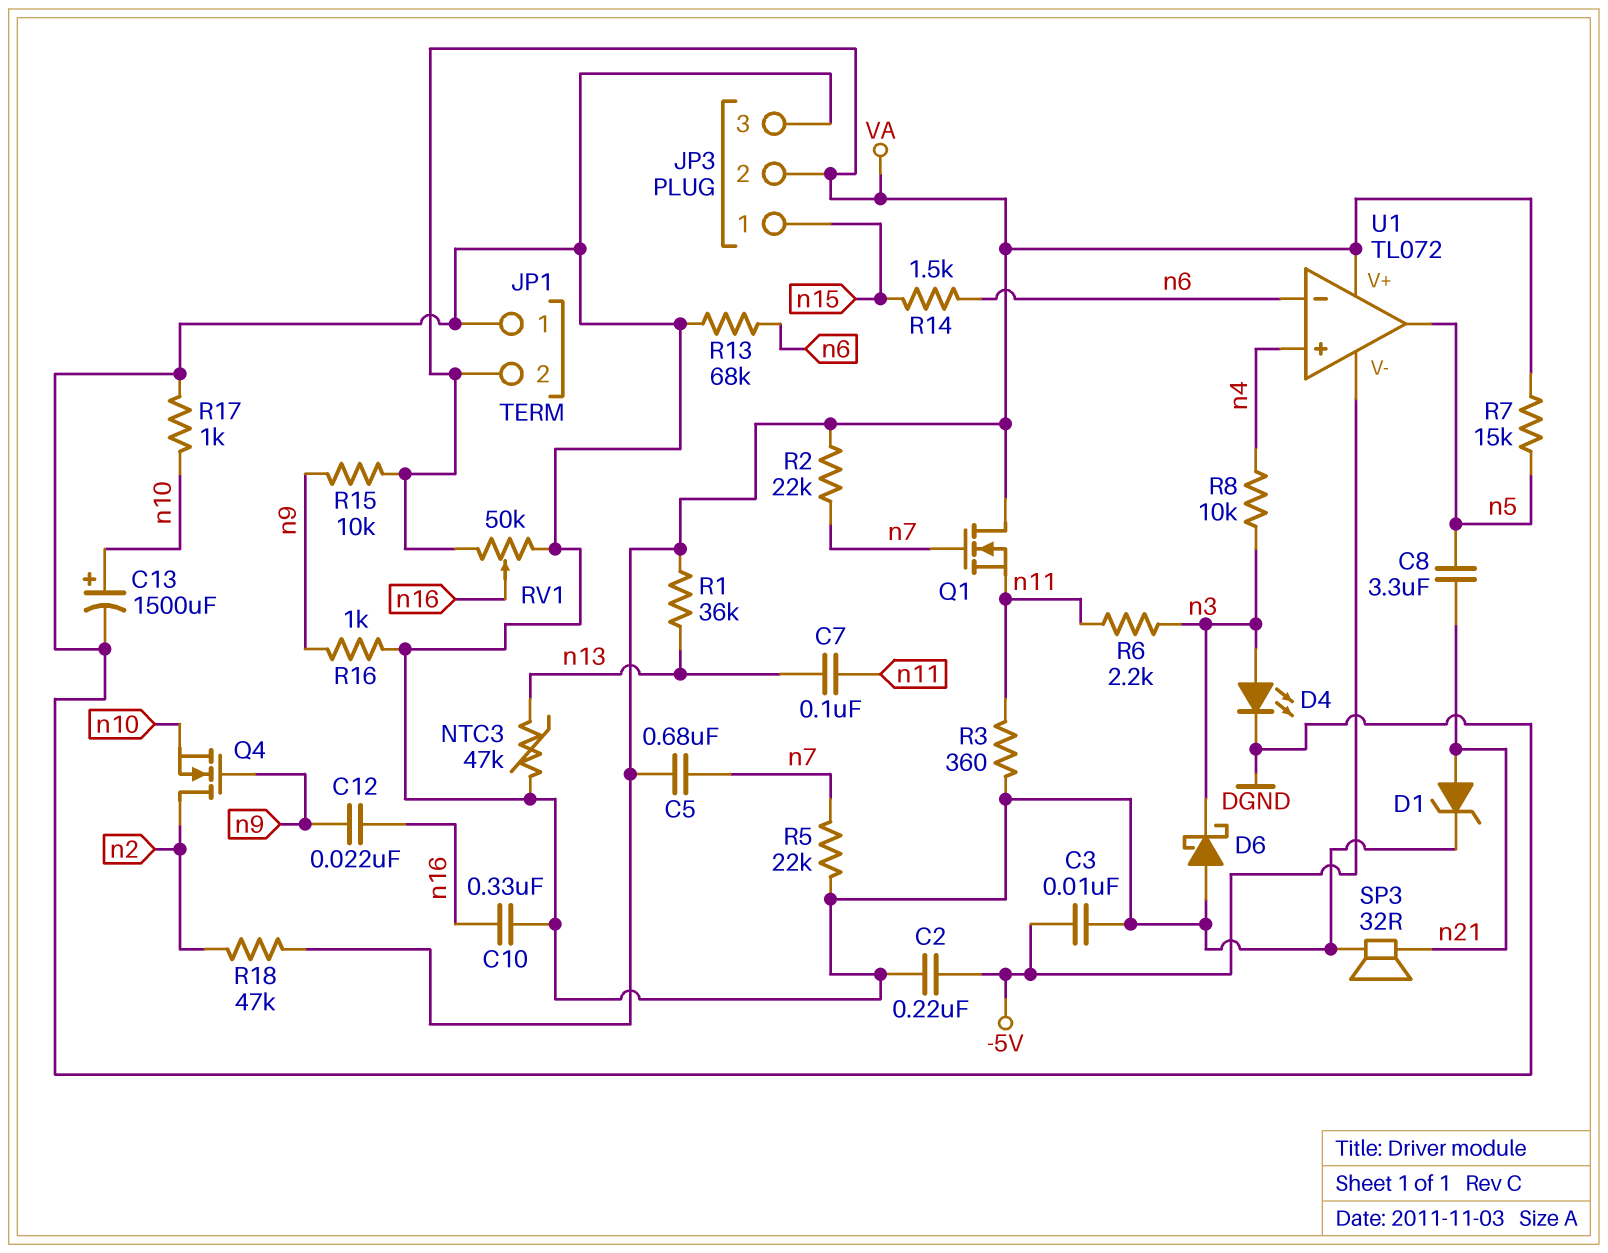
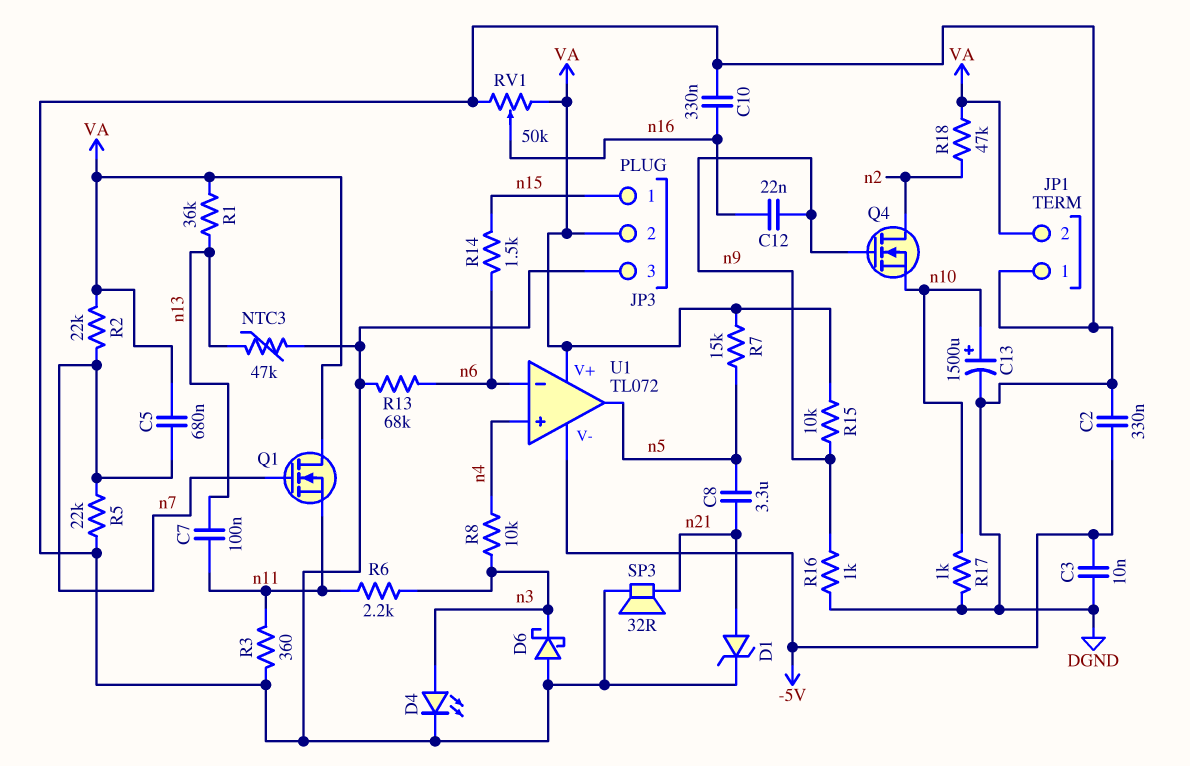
C2: 220nF (-5V, DGND) -> 330nF (-5V, DGND)

